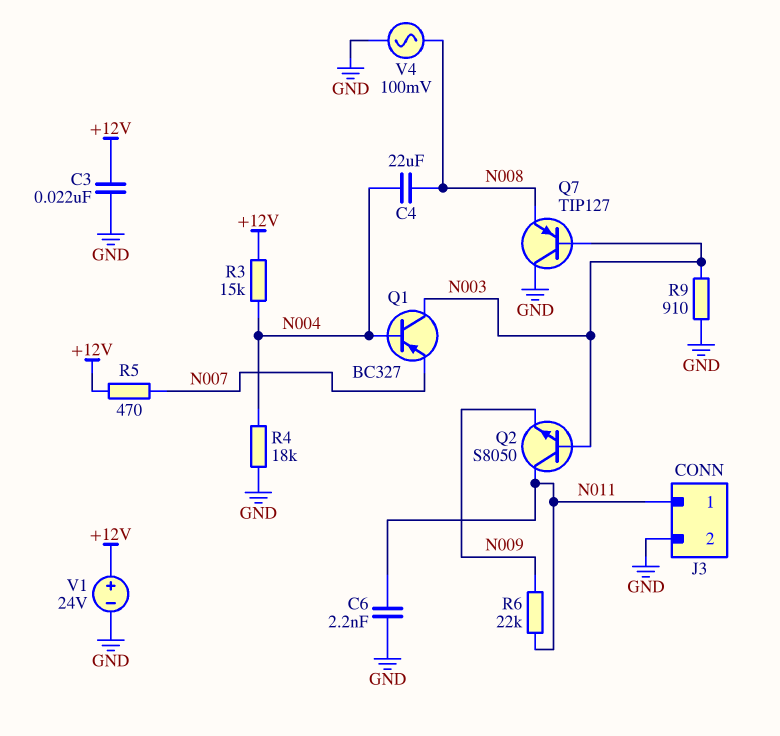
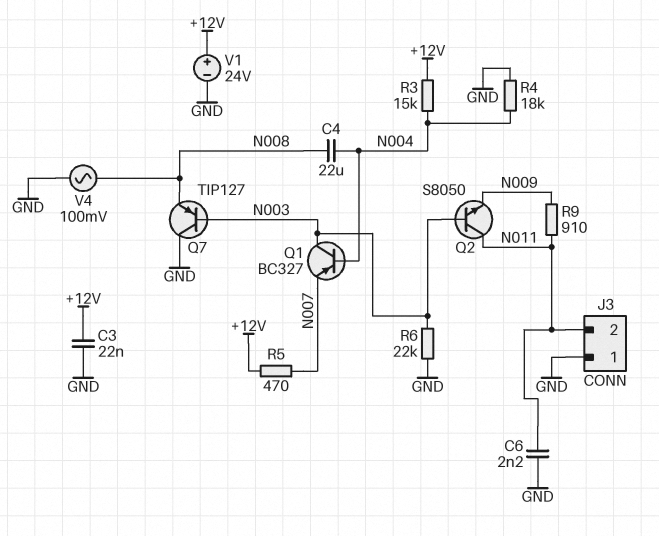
J3 pin 1: N011 -> GND
J3 pin 2: GND -> N011
R6: 22k (N009, N011) -> 22k (GND, N003)
R9: 910 (GND, N003) -> 910 (N009, N011)

